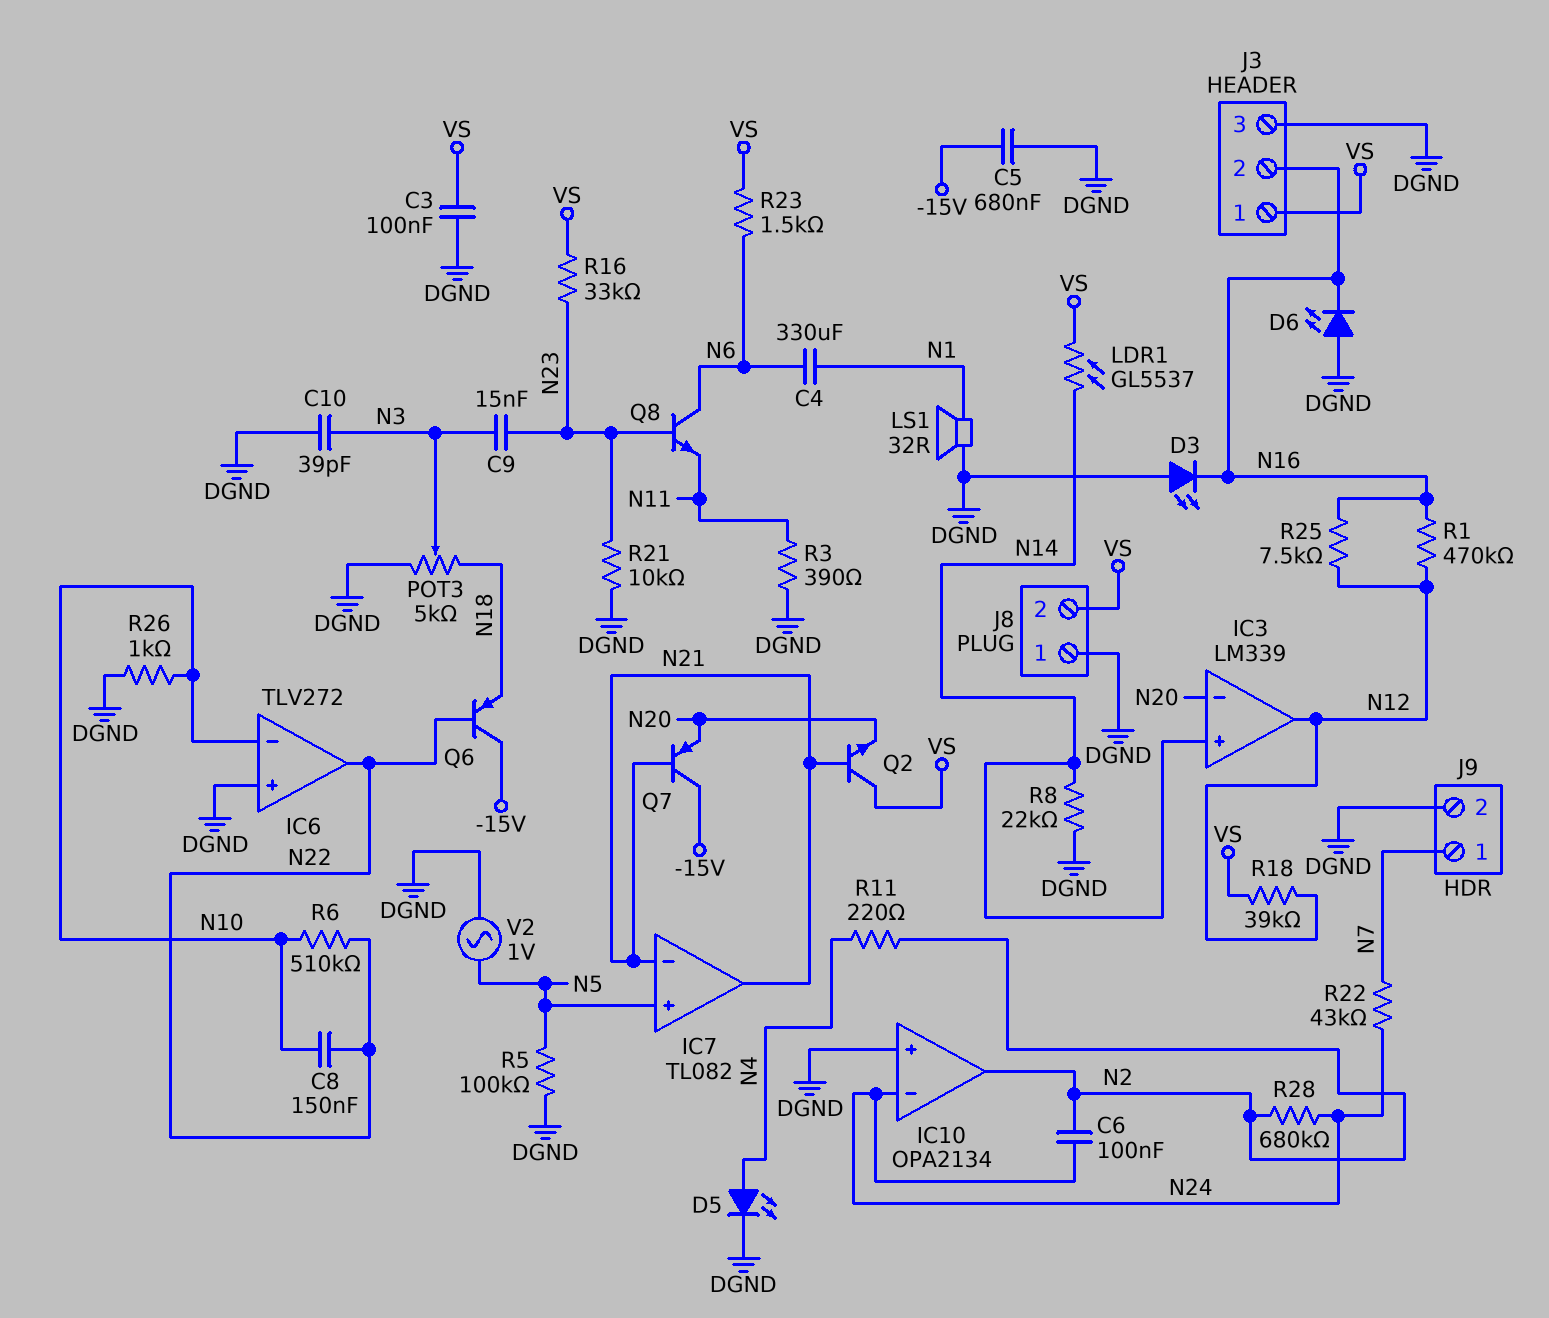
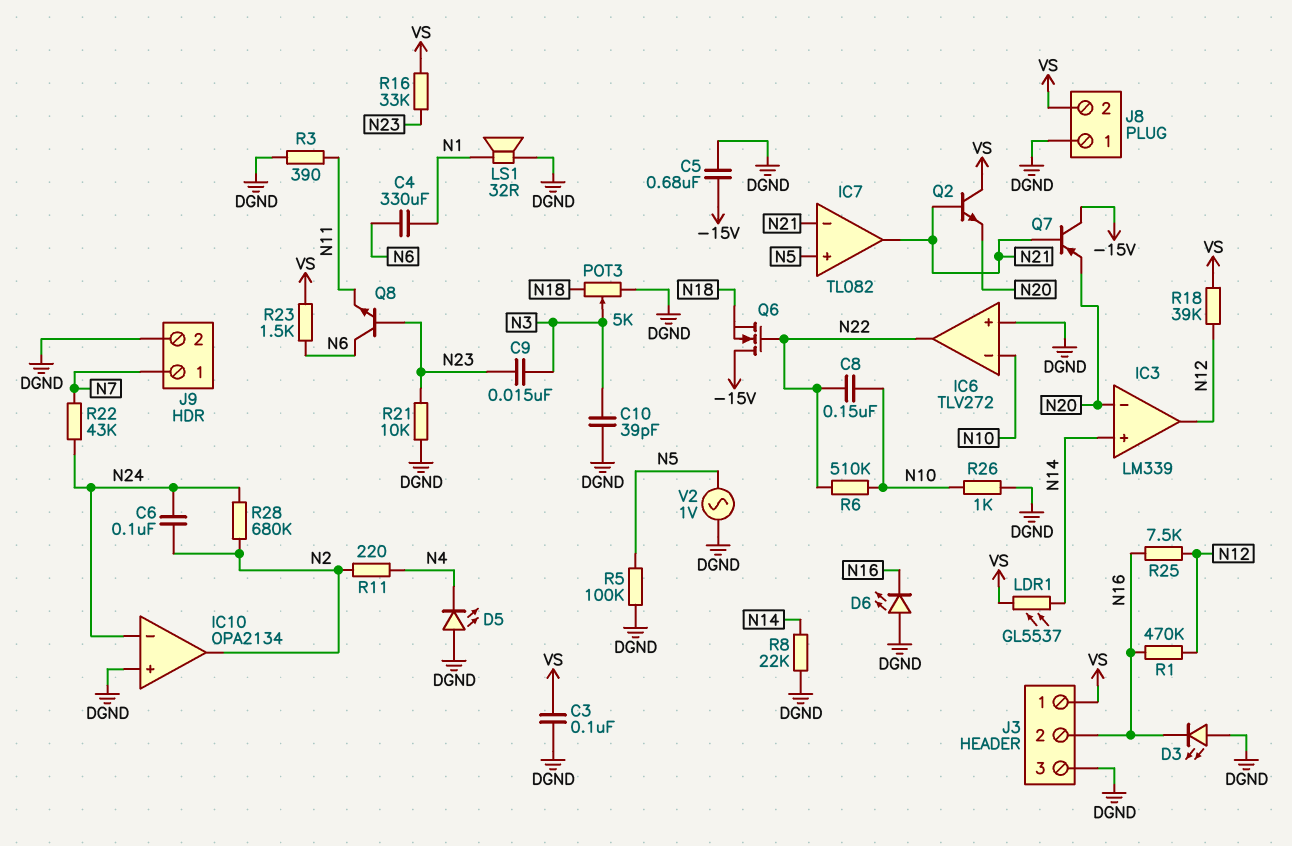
D5: LED (A N4, K DGND) -> LED (A DGND, K N4)
Q6: PNP (B N22, C -15V, E N18) -> NMOS (G N22, D -15V, S N18)

